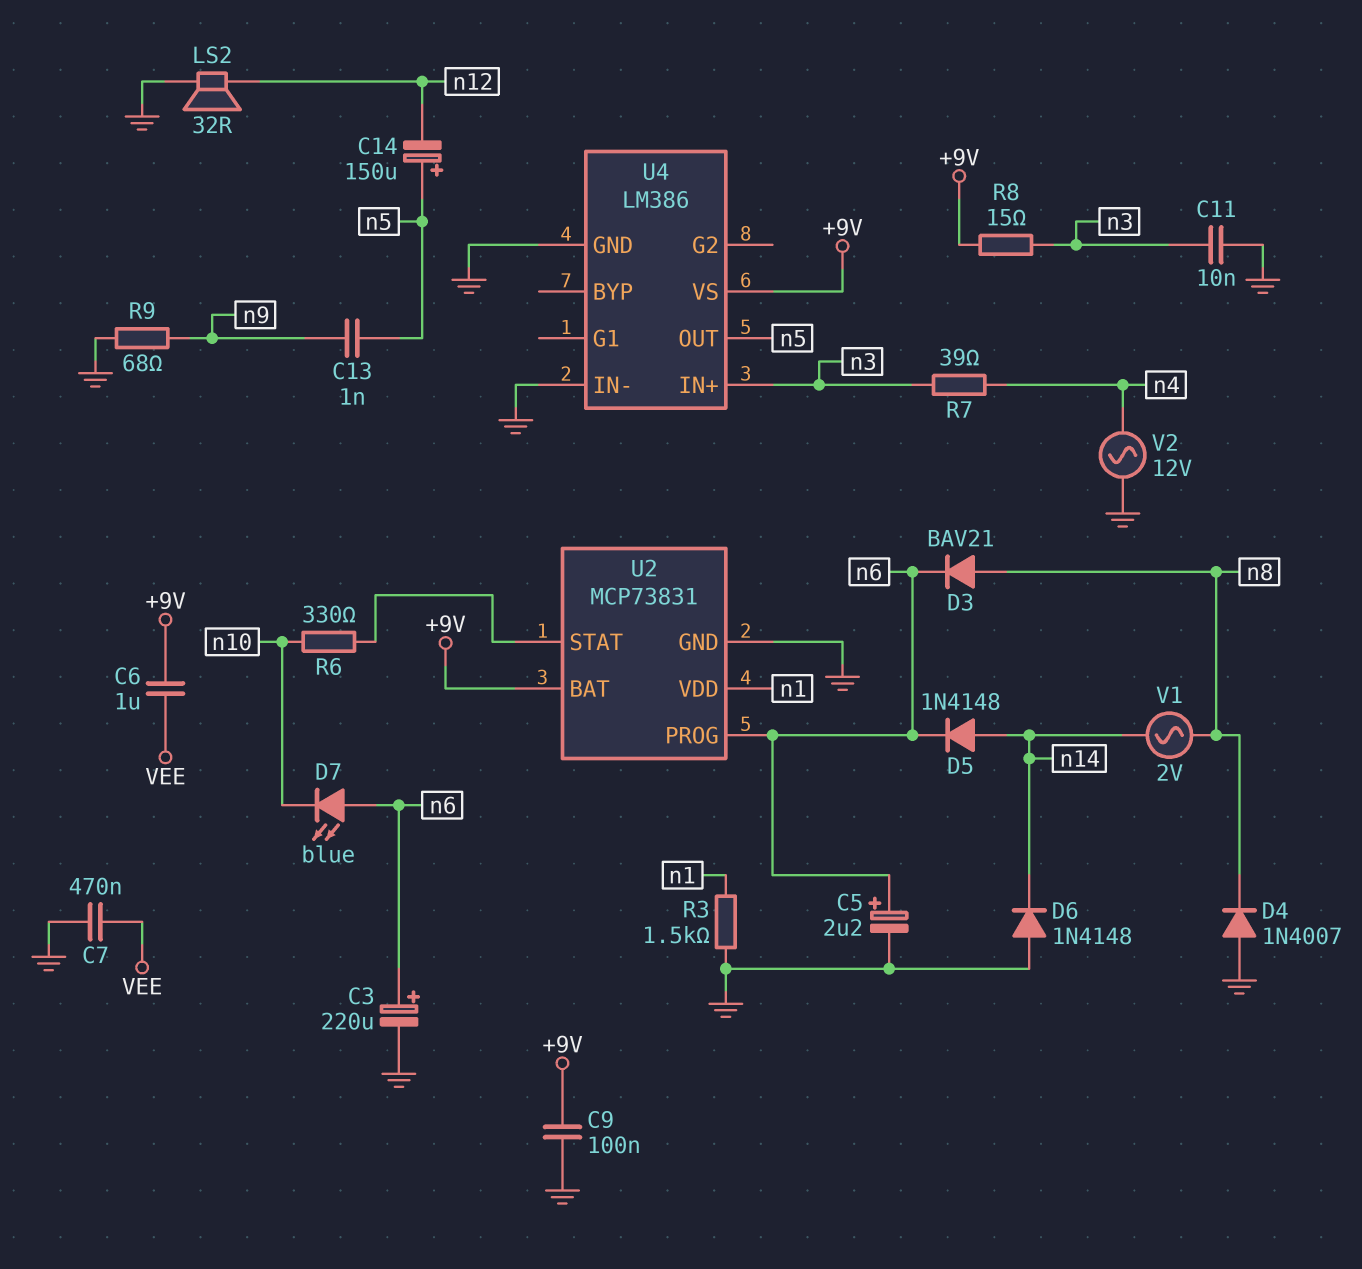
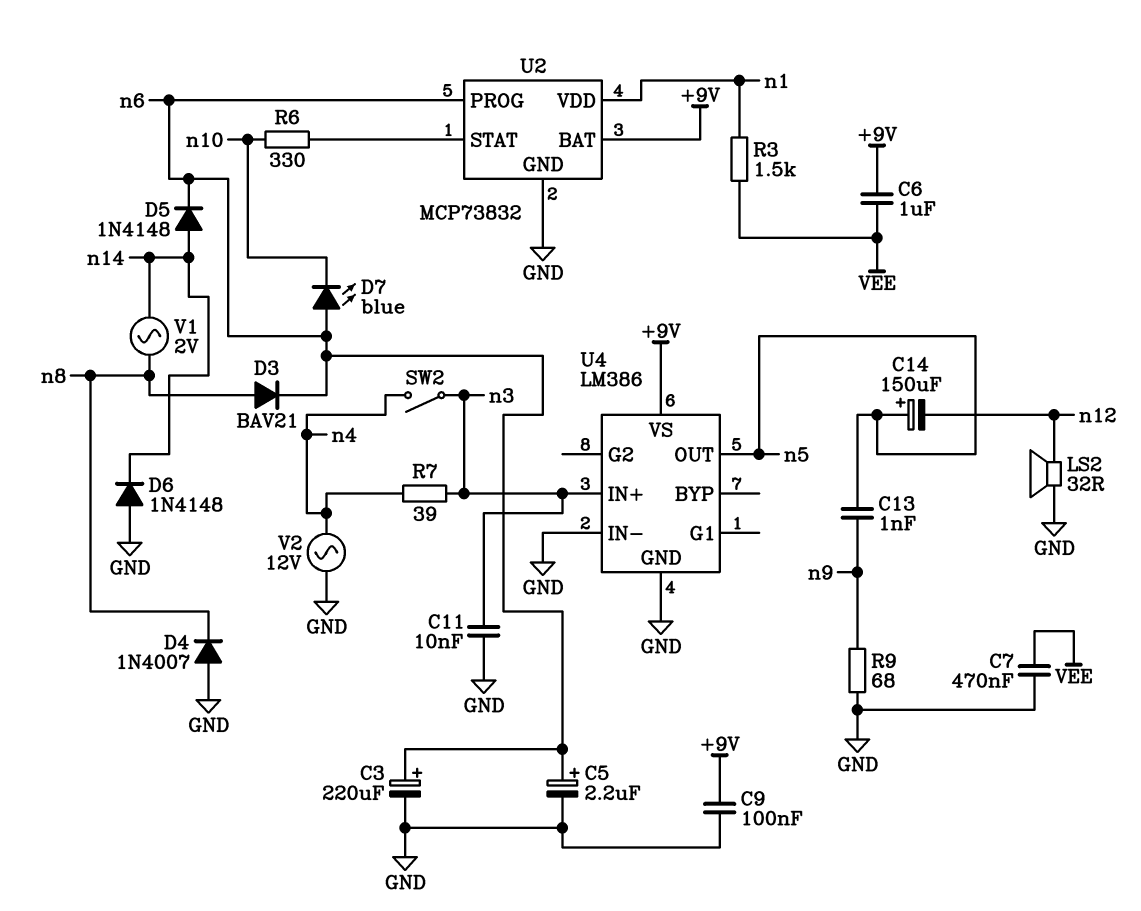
R3: 1.5k (GND, n1) -> 1.5k (VEE, n1)
R8: 15 (+9V, n3) -> none
SW2: none -> switch (n3, n4)
U2: MCP73831 -> MCP73832

